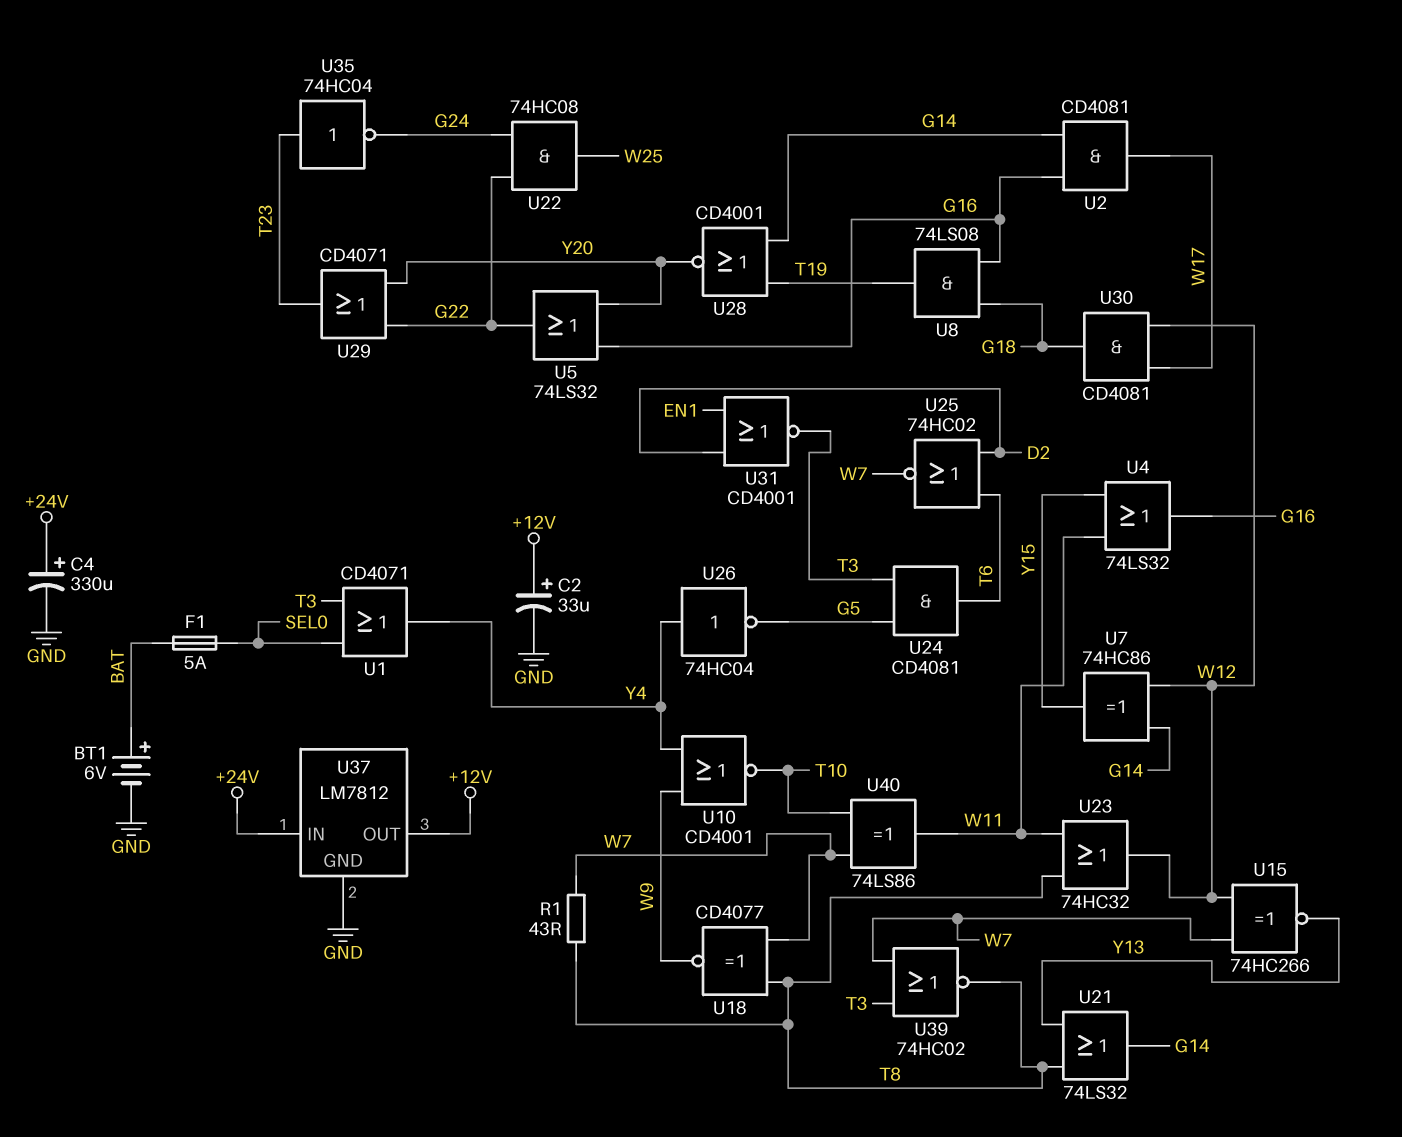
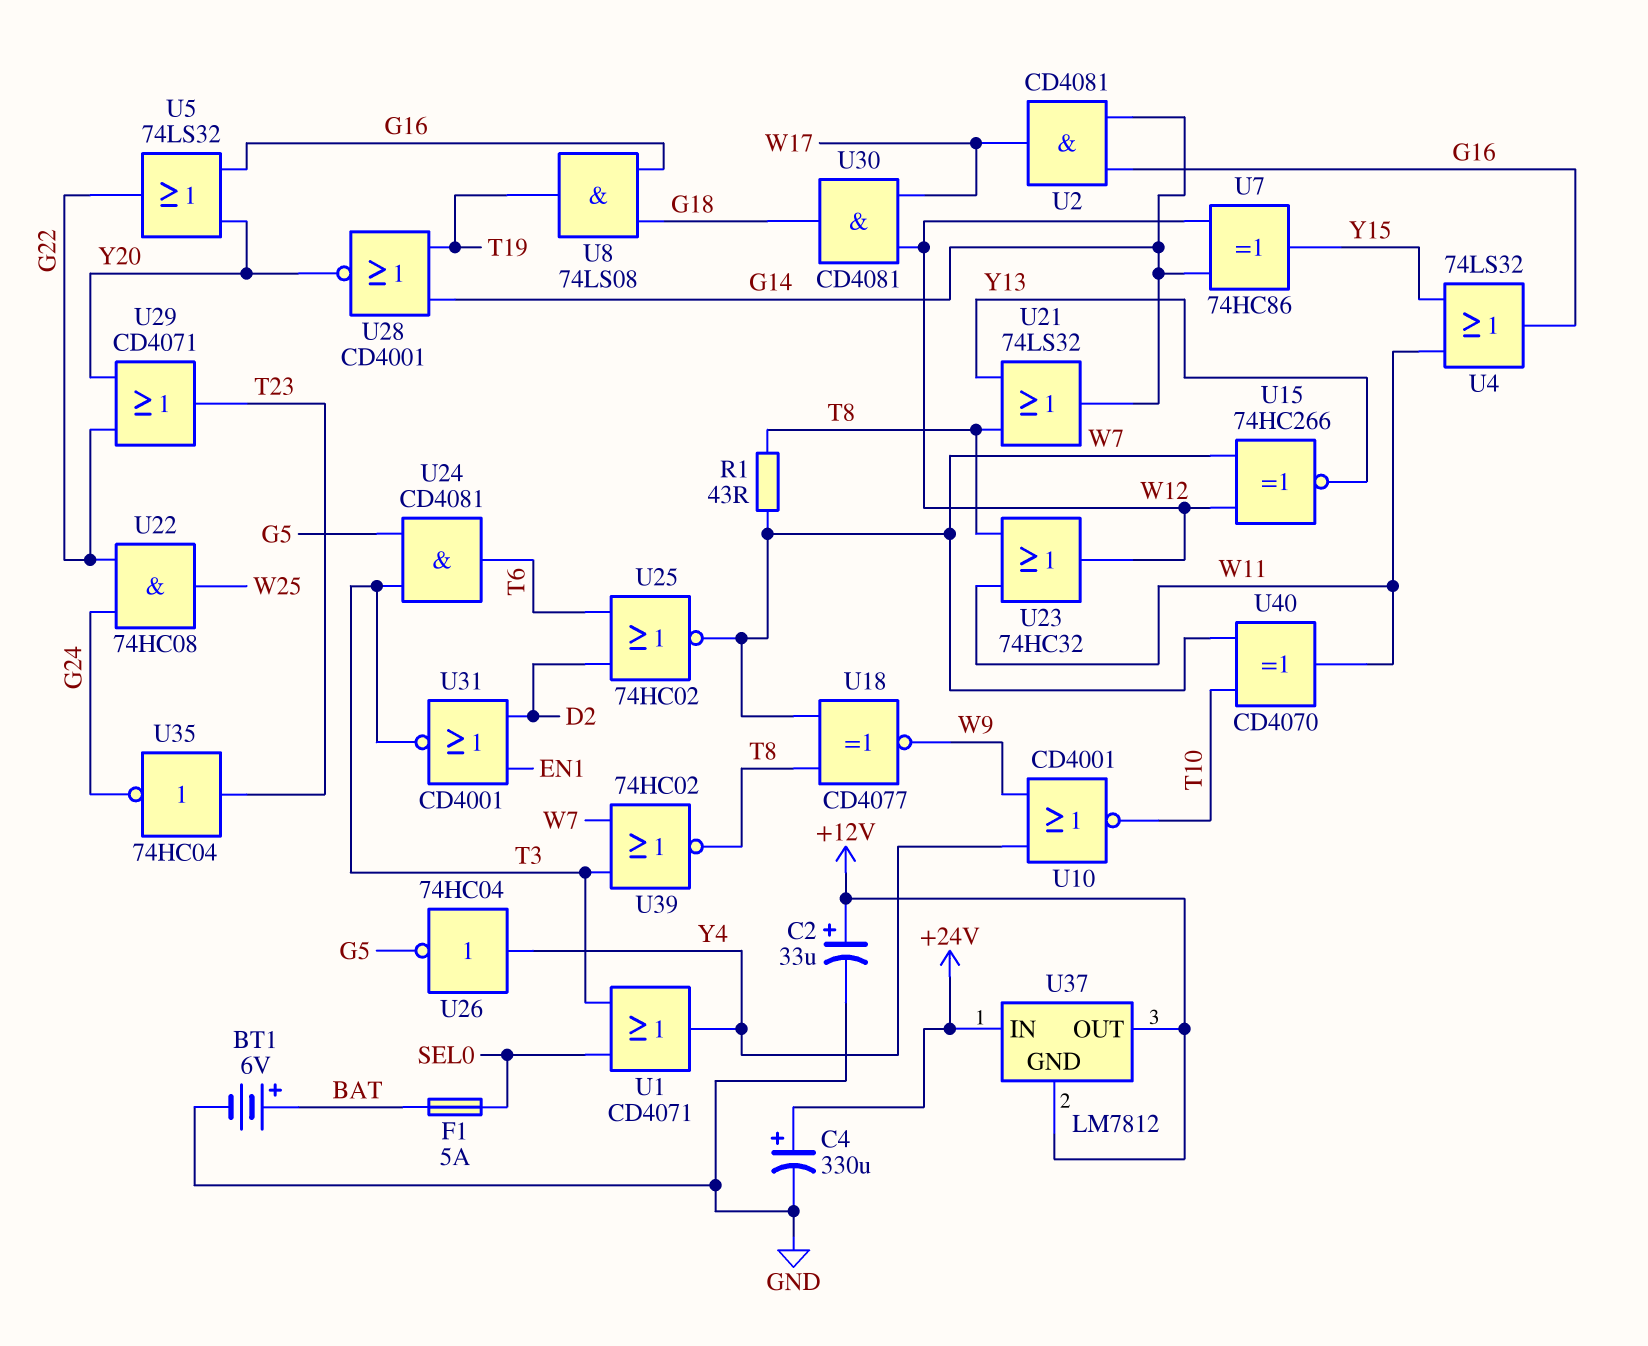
U37 pin GND: GND -> +12V
U40: XOR 74LS86 (in T10, in W7, out W11) -> XOR CD4070 (in T10, in W7, out W11)

